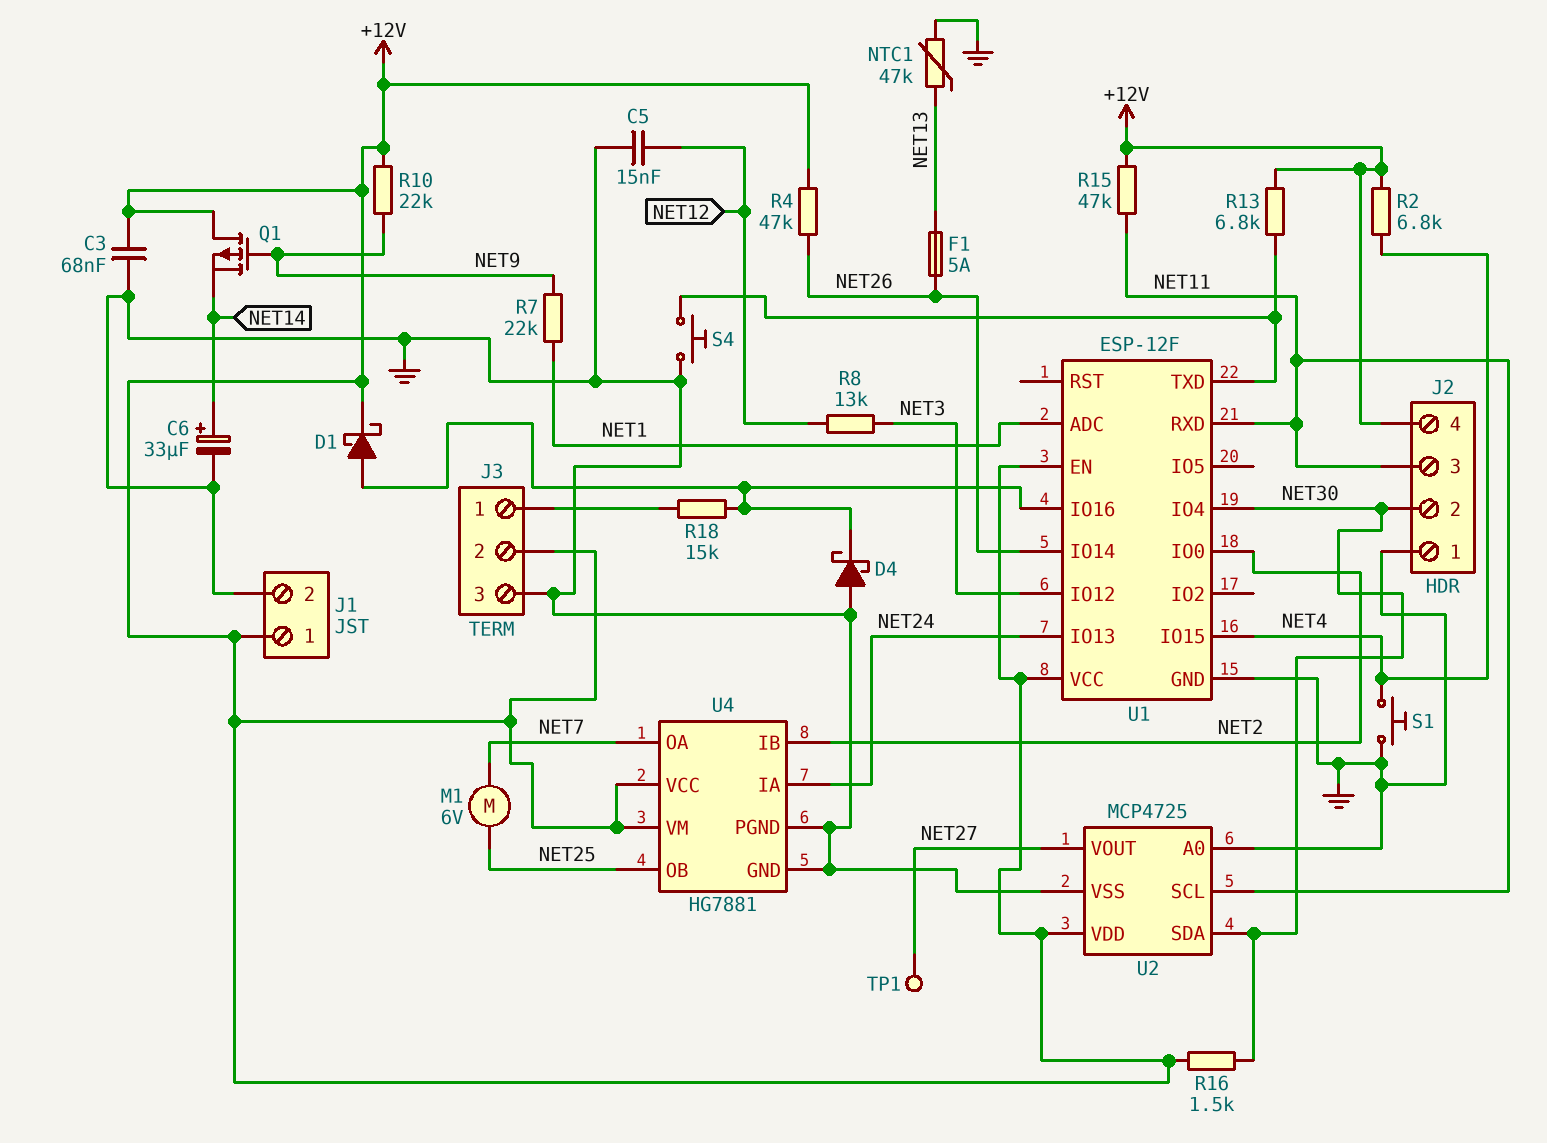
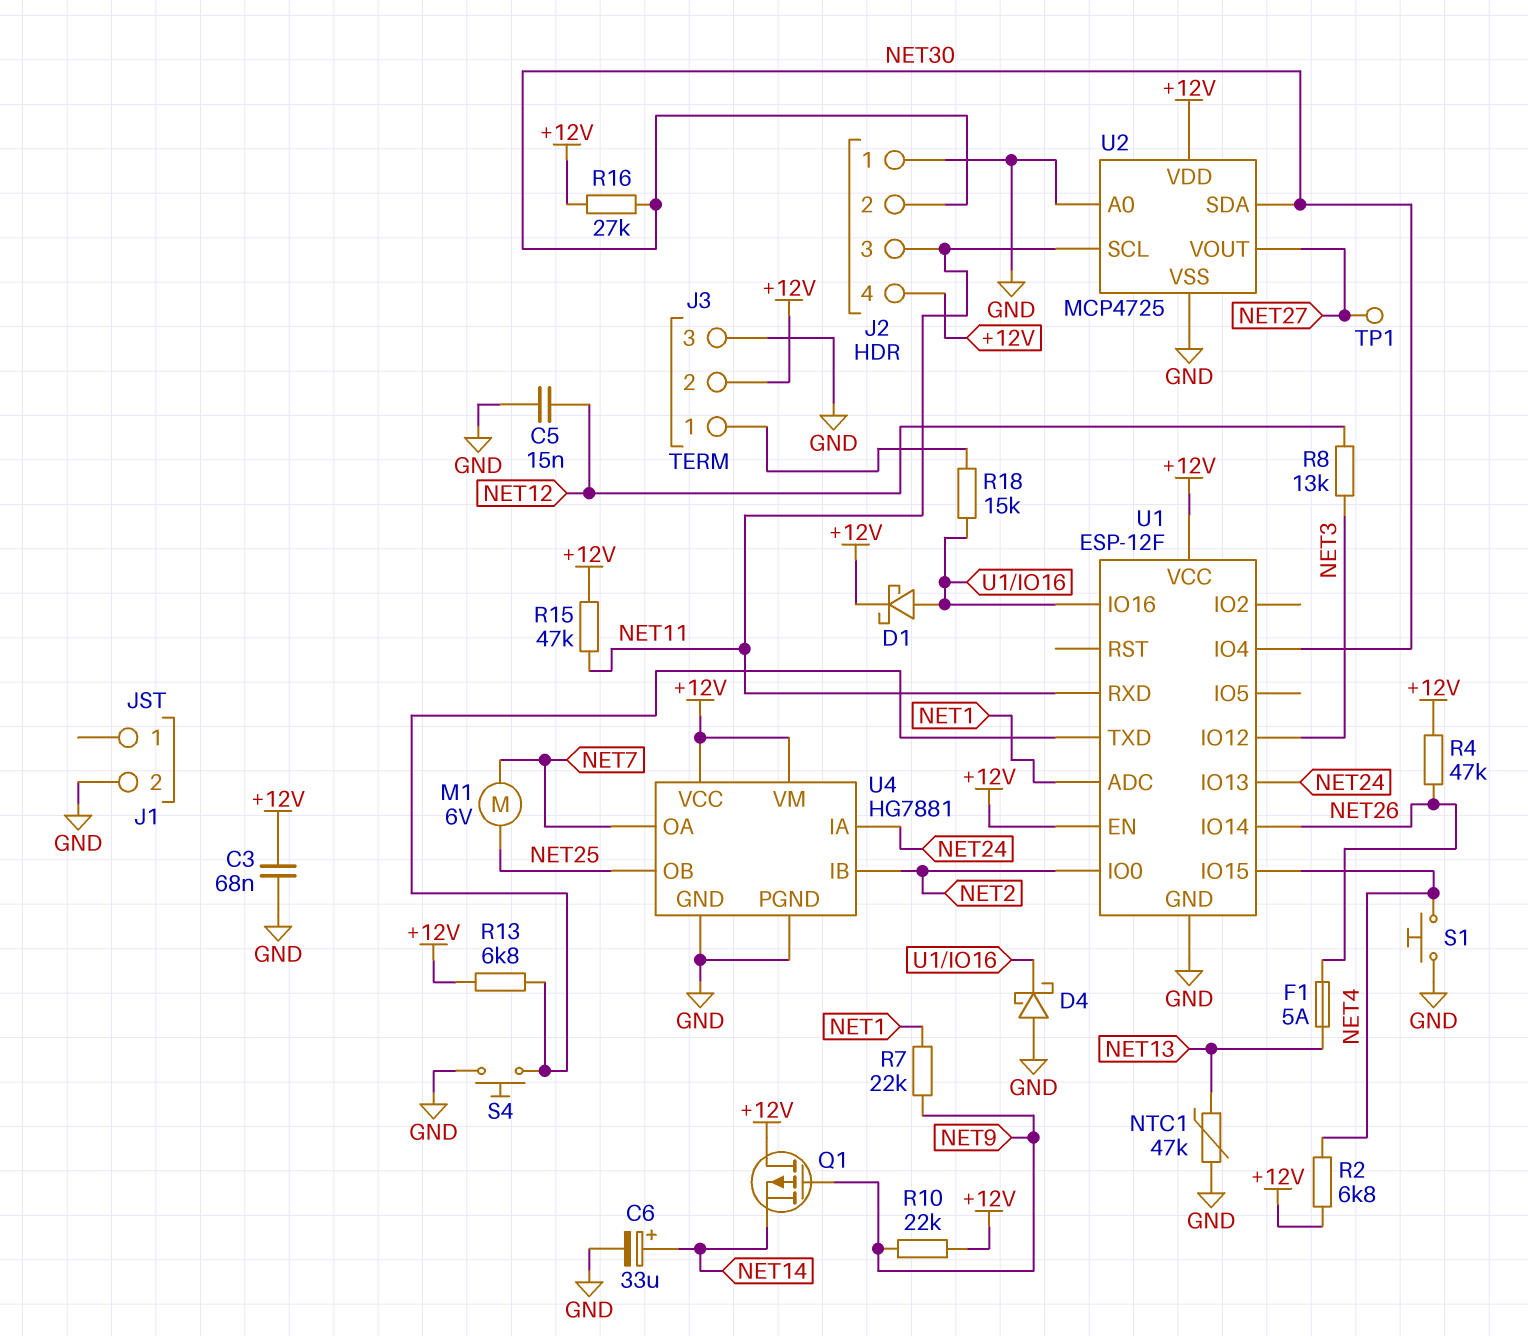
J1 pin 1: +12V -> none
R16: 1.5k (+12V, NET30) -> 27k (+12V, NET30)

